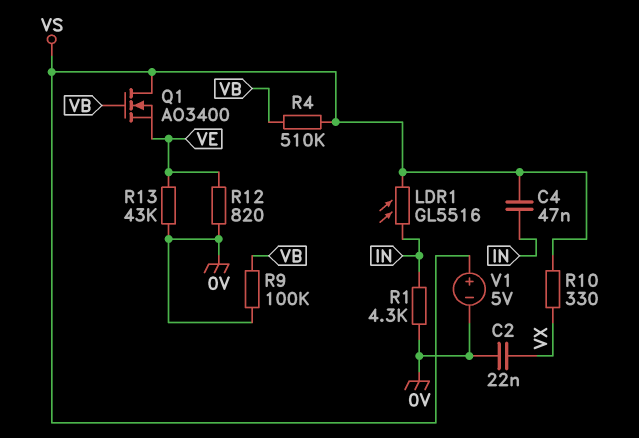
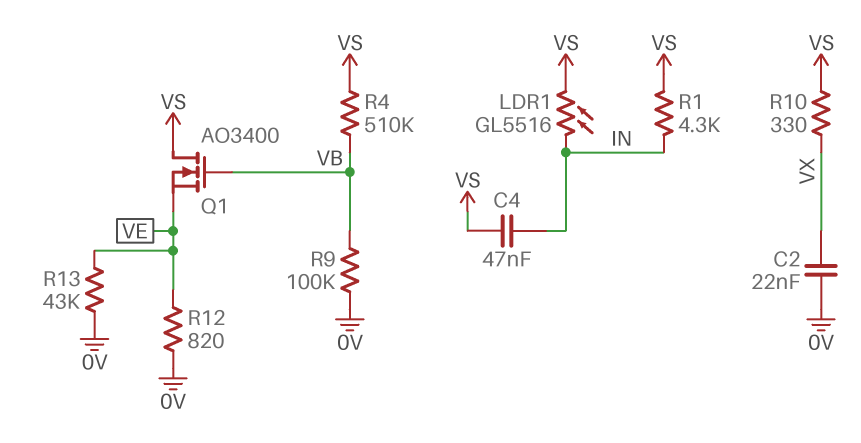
R1: 4.3k (0V, IN) -> 4.3k (IN, VS)
V1: 5V (plus VS, minus 0V) -> none

